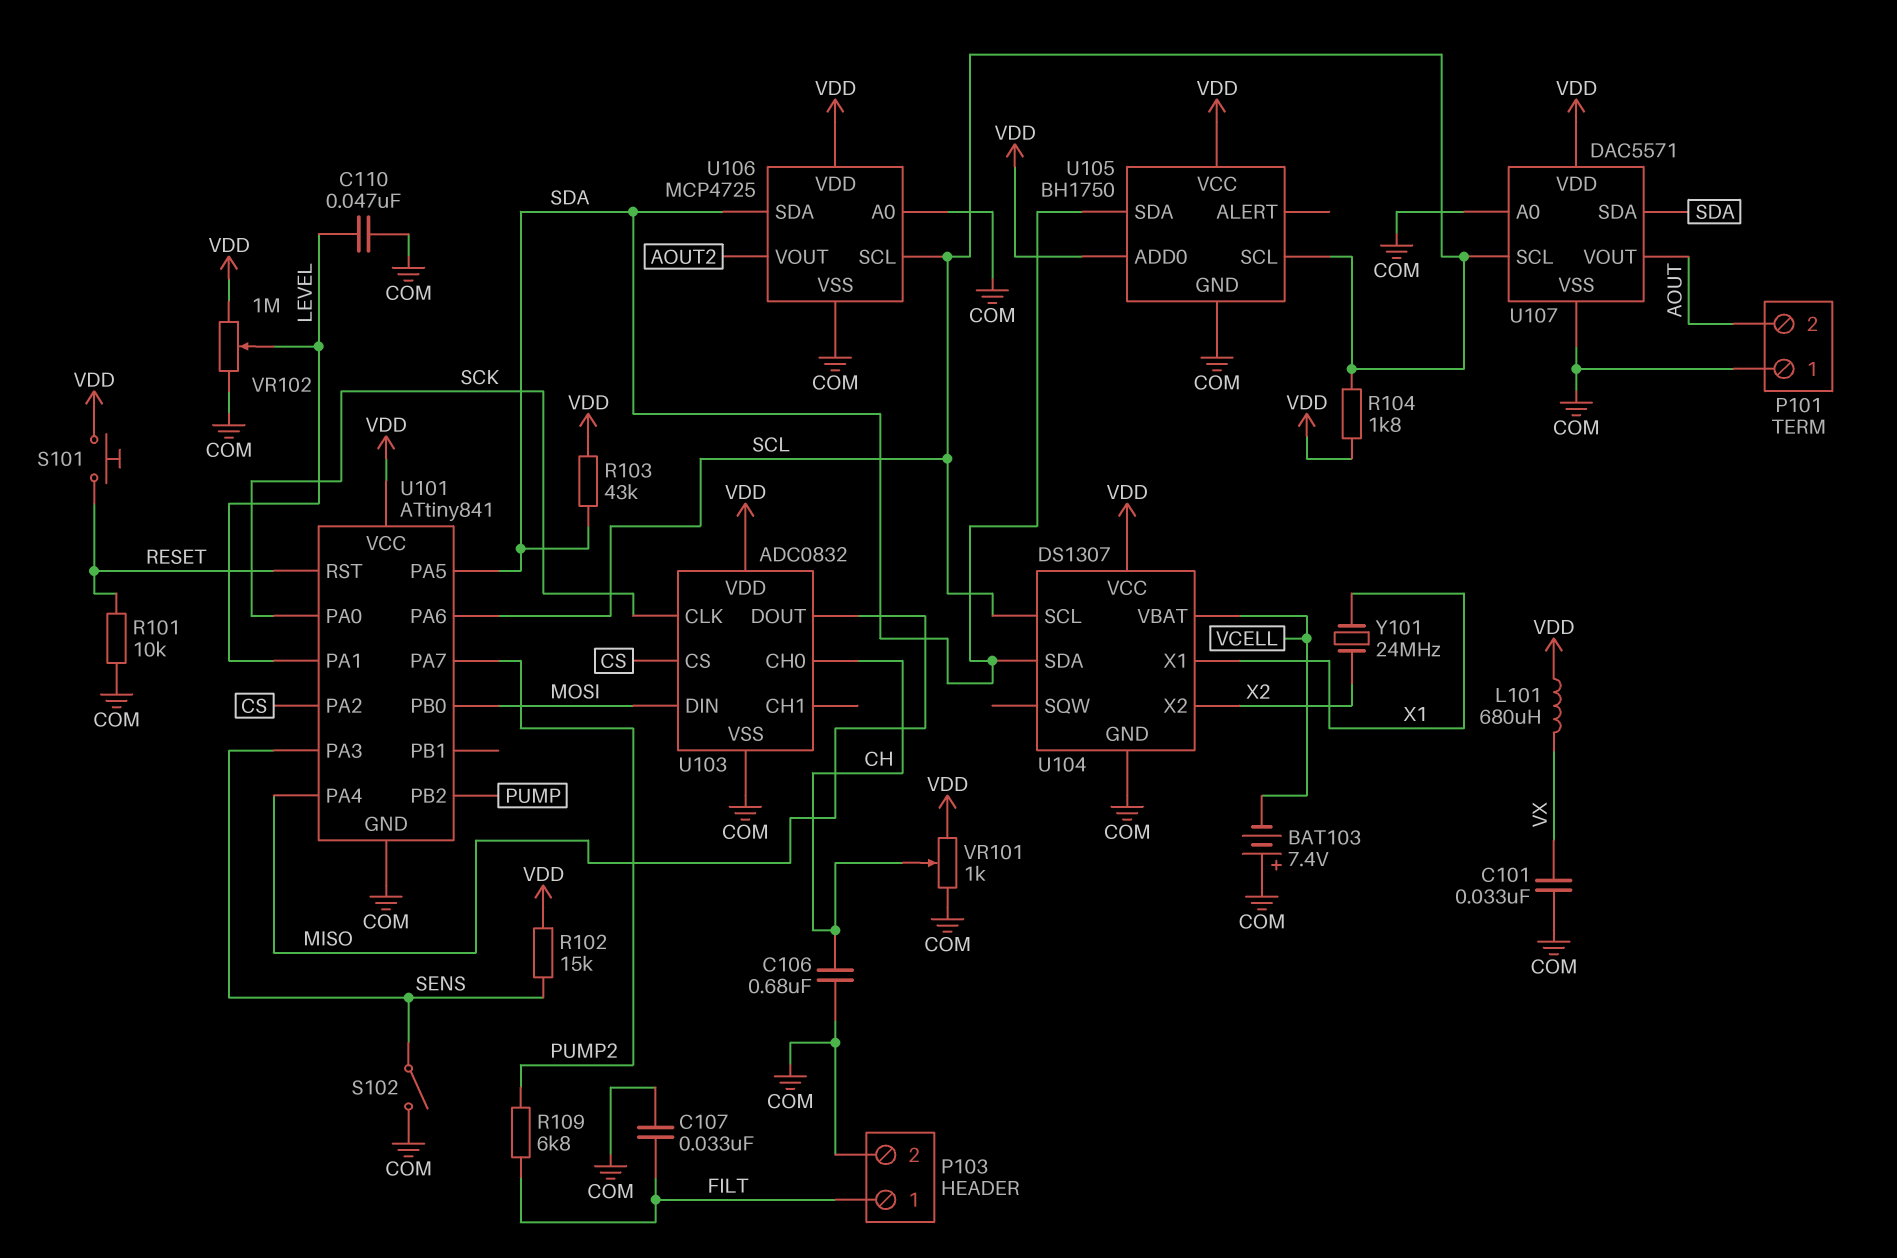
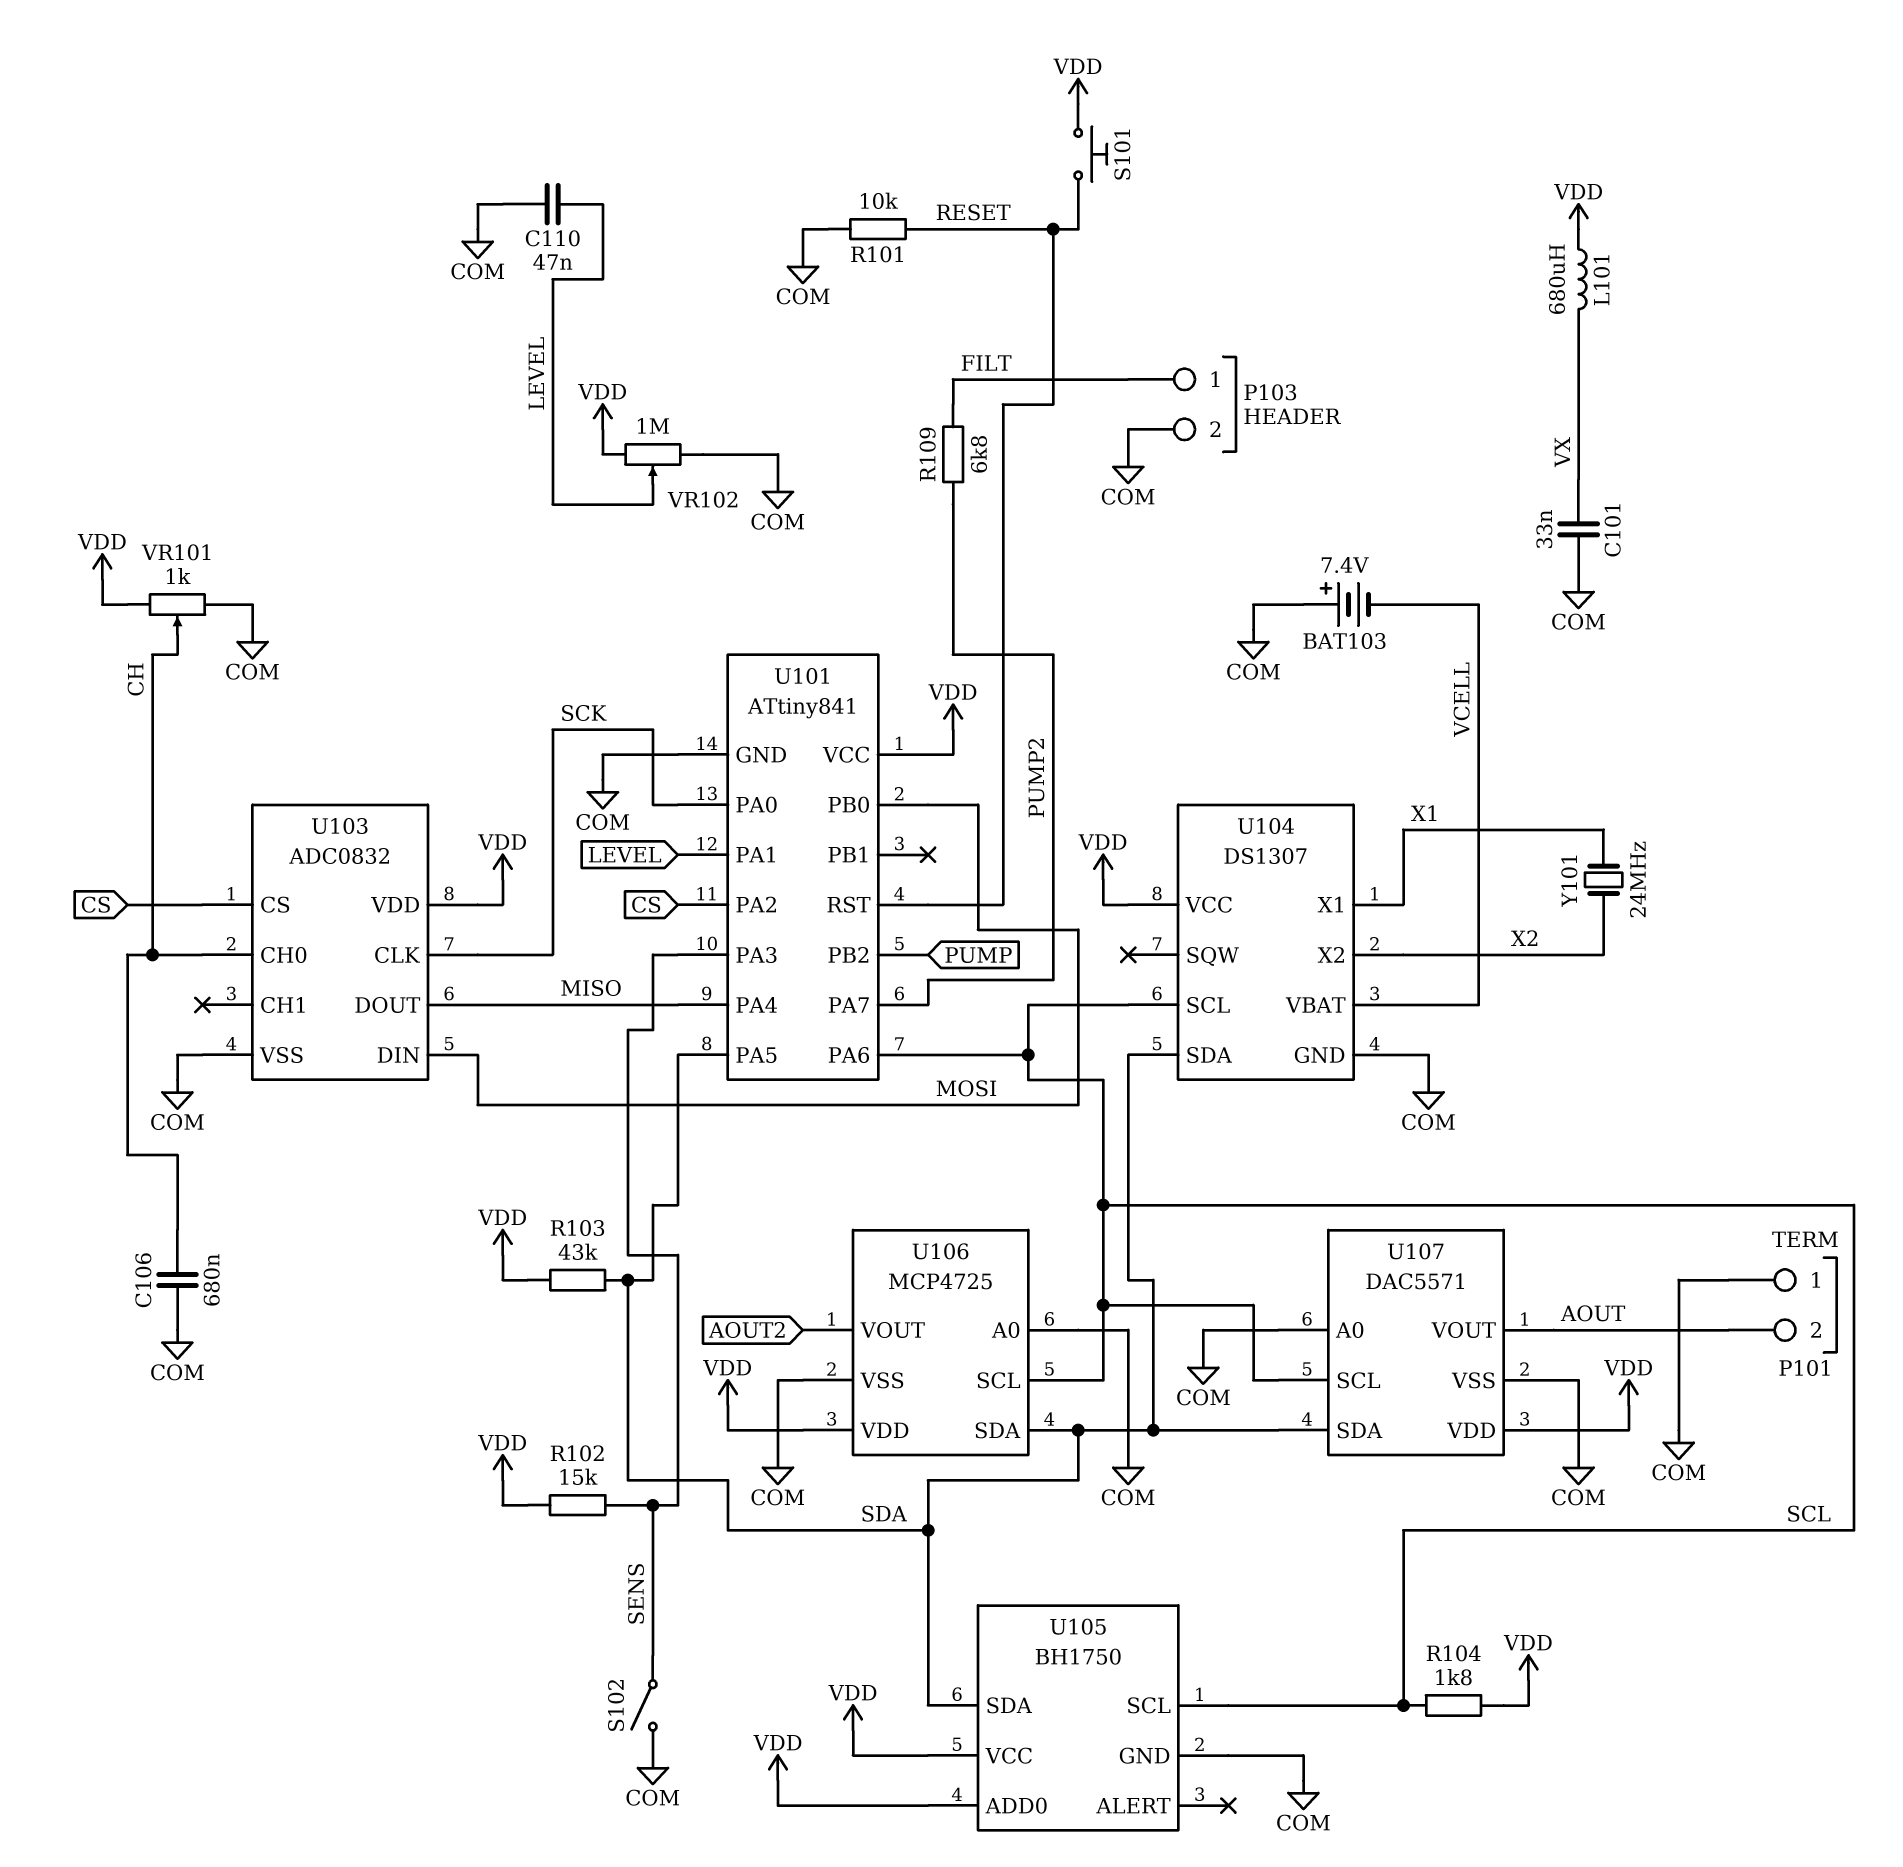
C107: 33nF (COM, FILT) -> none

